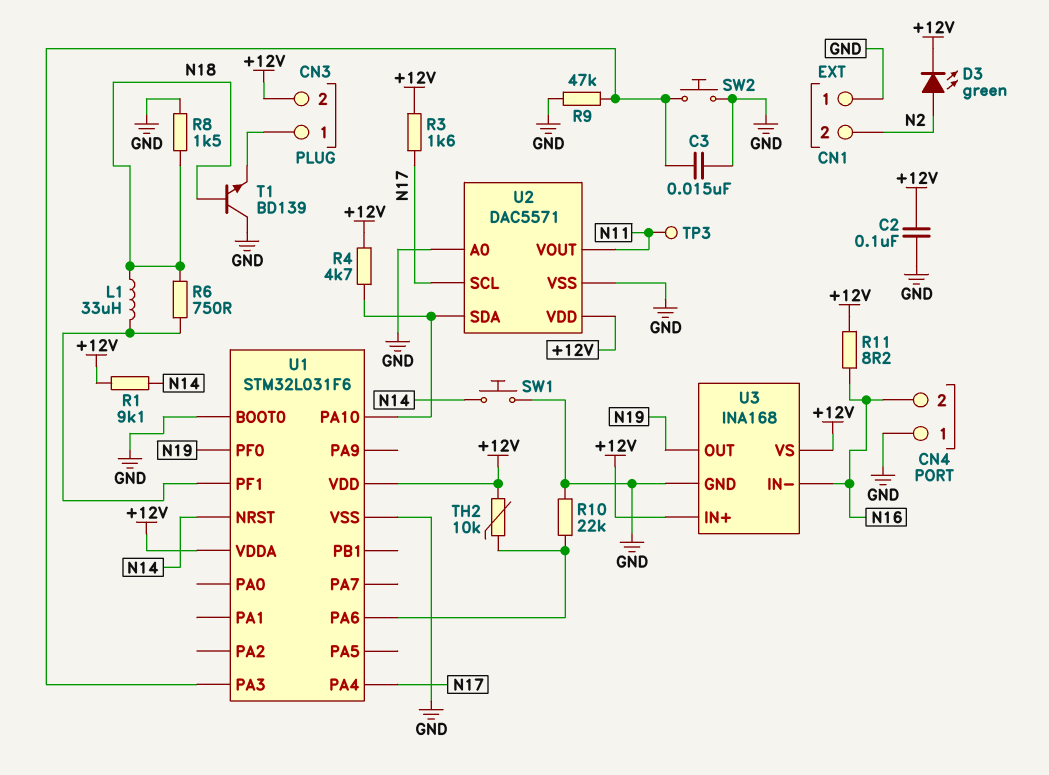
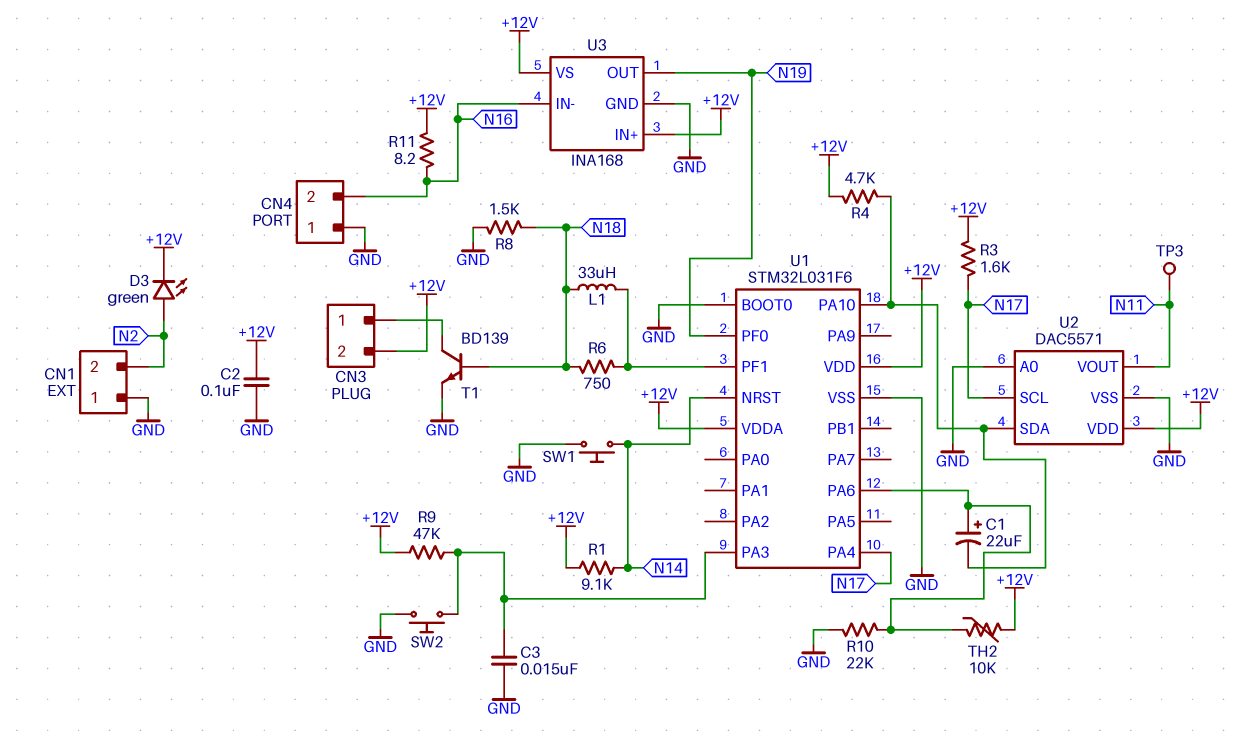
C1: none -> 22uF (plus U1/PA6, minus U1/PA10)
R9: 47k (GND, U1/PA3) -> 47k (+12V, U1/PA3)
T1: NPN BD139 (B N18, C GND, E CN3/1) -> NPN BD139 (B N18, C CN3/1, E GND)

